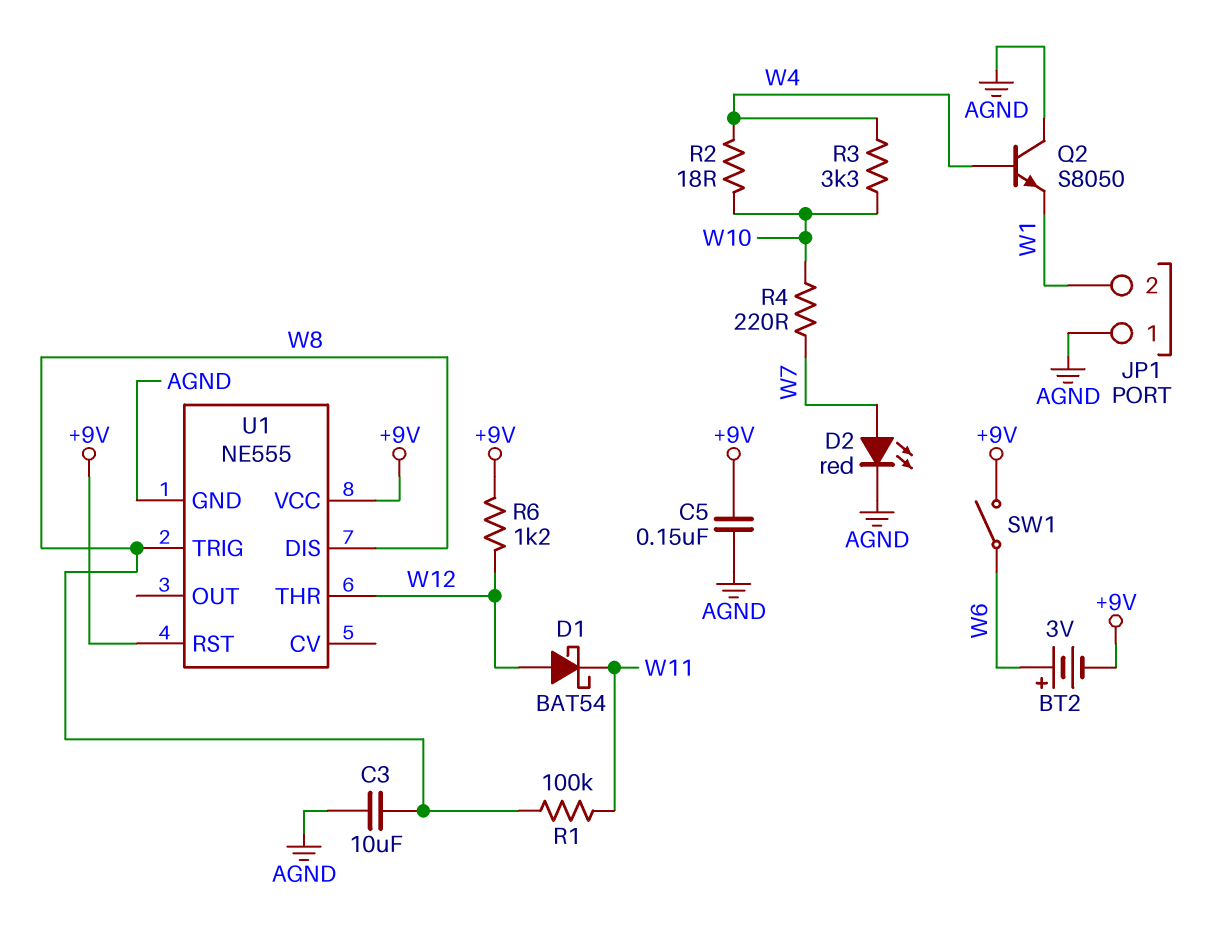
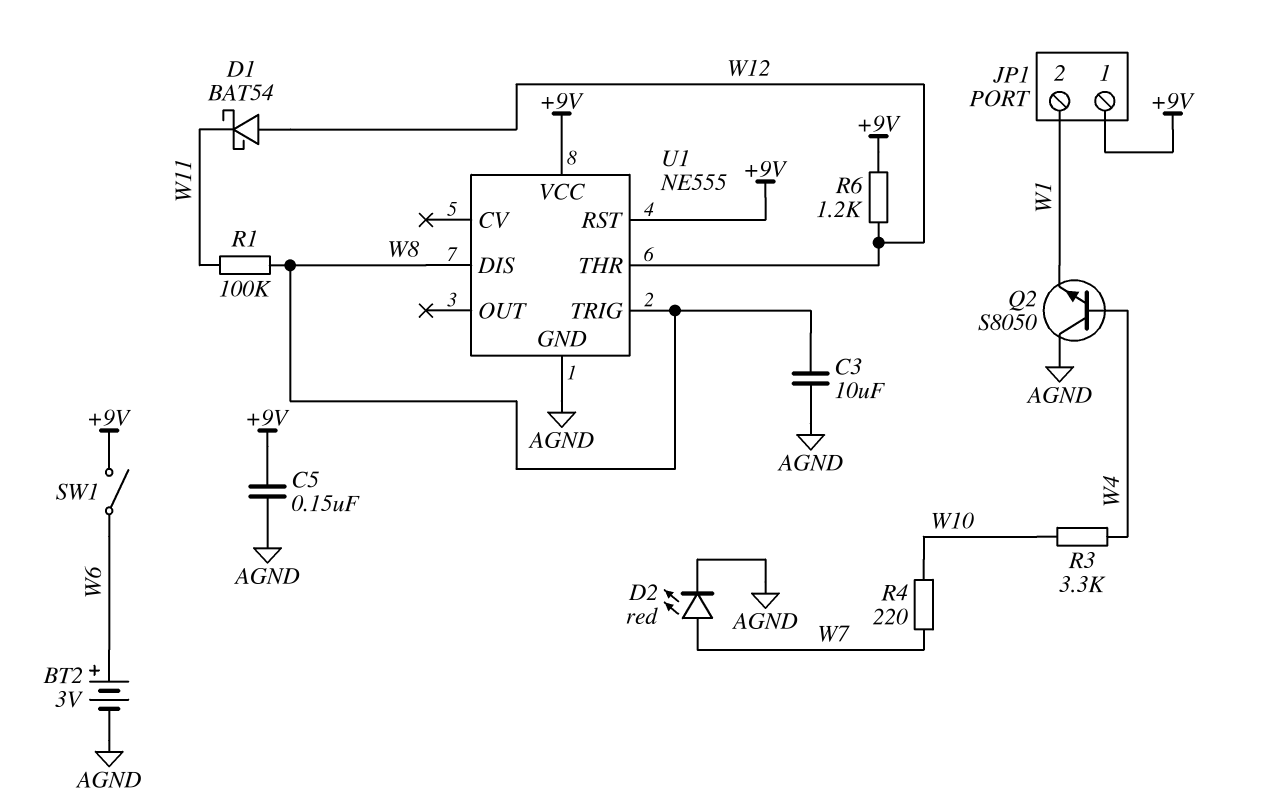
BT2: 3V (plus W6, minus +9V) -> 3V (plus W6, minus AGND)
JP1 pin 1: AGND -> +9V
R2: 18 (W4, W10) -> none

